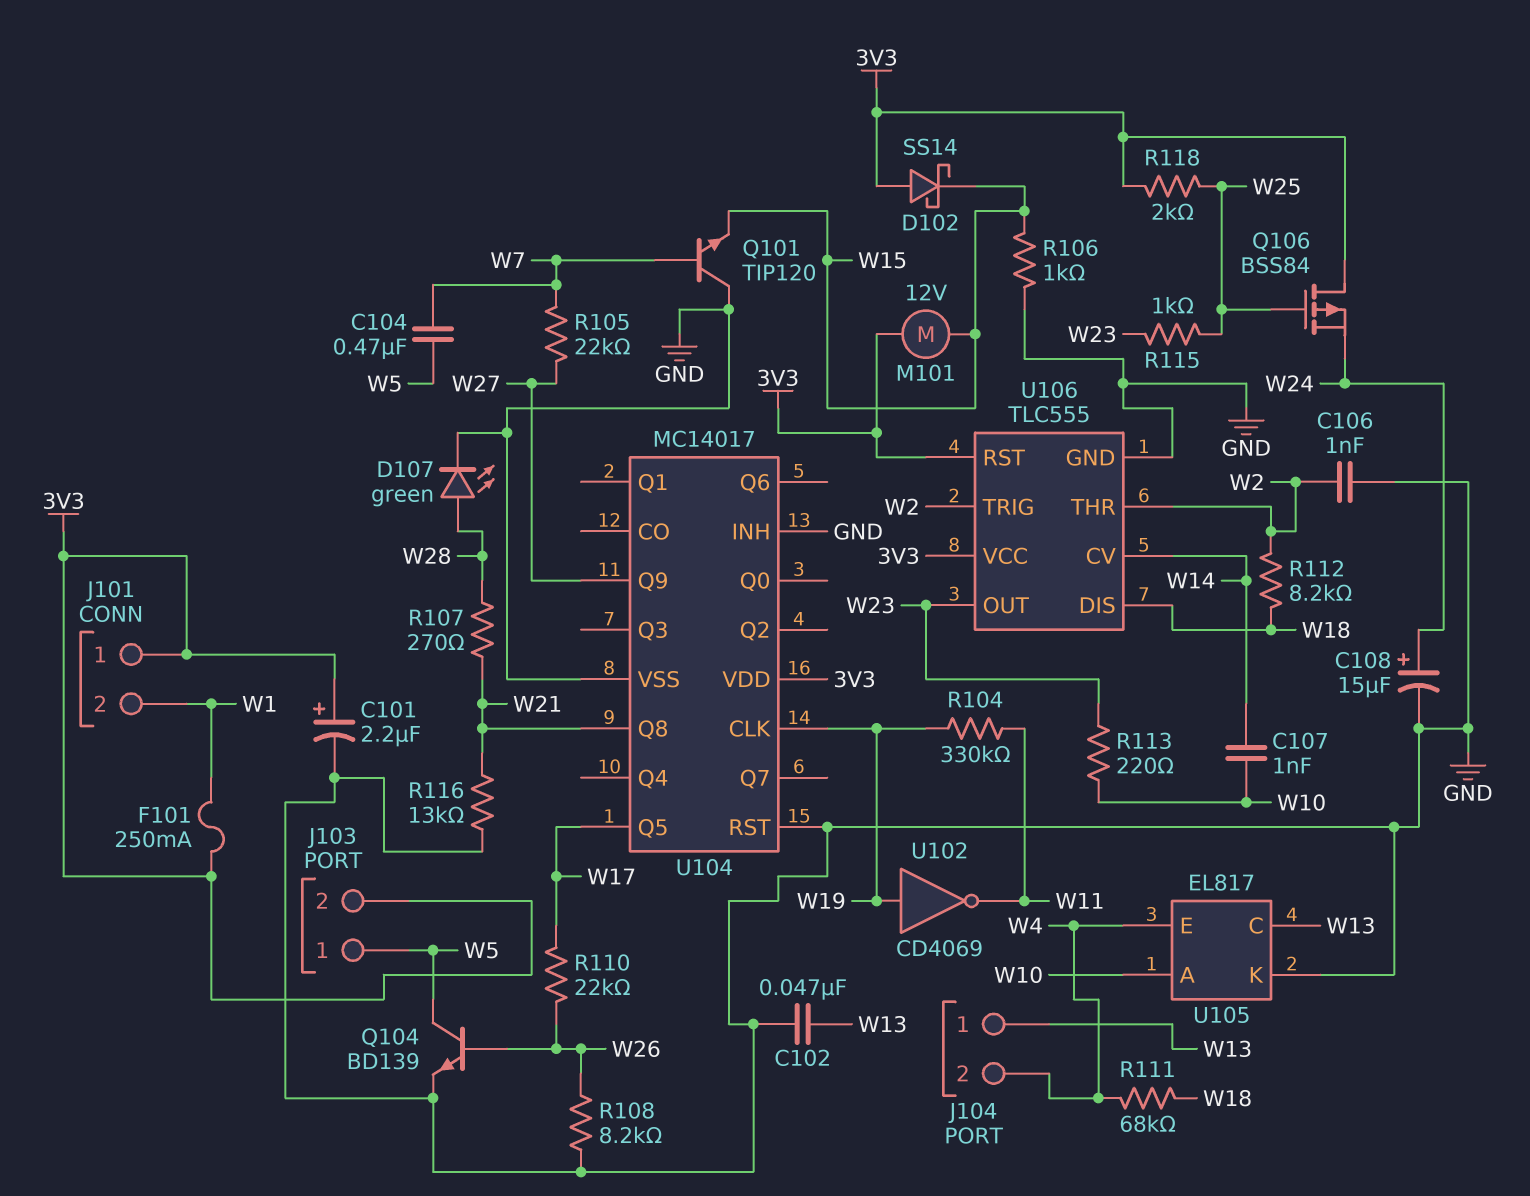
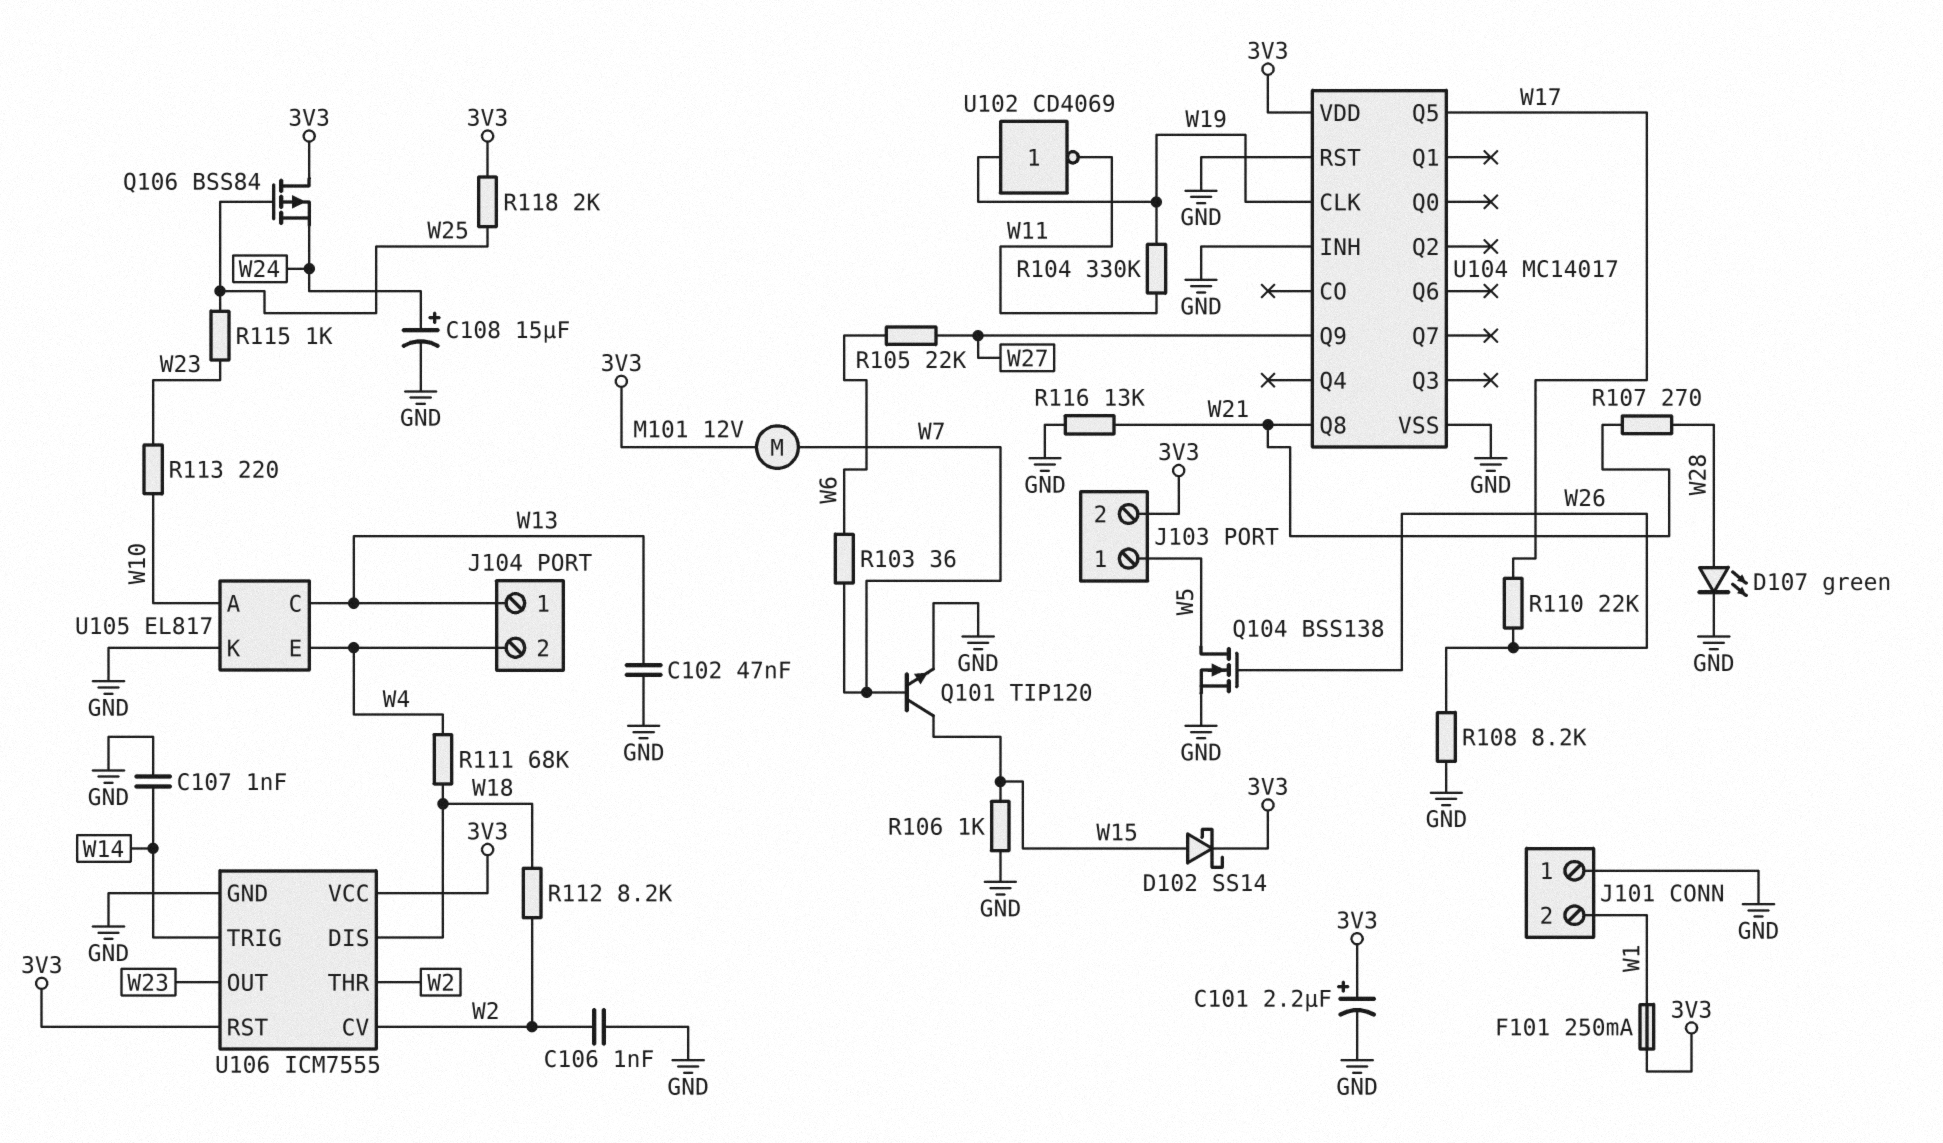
C104: 470nF (W5, W7) -> none
C107: 1nF (W10, W14) -> 1nF (GND, W14)
D102: schottky SS14 (A 3V3, K W15) -> schottky SS14 (A W15, K 3V3)
J101 pin 1: 3V3 -> GND
M101: motor 12V (3V3, W15) -> motor 12V (3V3, W7)
Q101: NPN TIP120 (B W7, C GND, E W15) -> NPN TIP120 (B W7, C W15, E GND)
Q104: NPN BD139 (B W26, C W5, E GND) -> NMOS BSS138 (G W26, D W5, S GND)
R103: none -> 36 (W6, W7)
R105: 22k (W7, W27) -> 22k (W6, W27)
U106: TLC555 -> ICM7555
U106 pin CV: W14 -> W2
U106 pin TRIG: W2 -> W14

